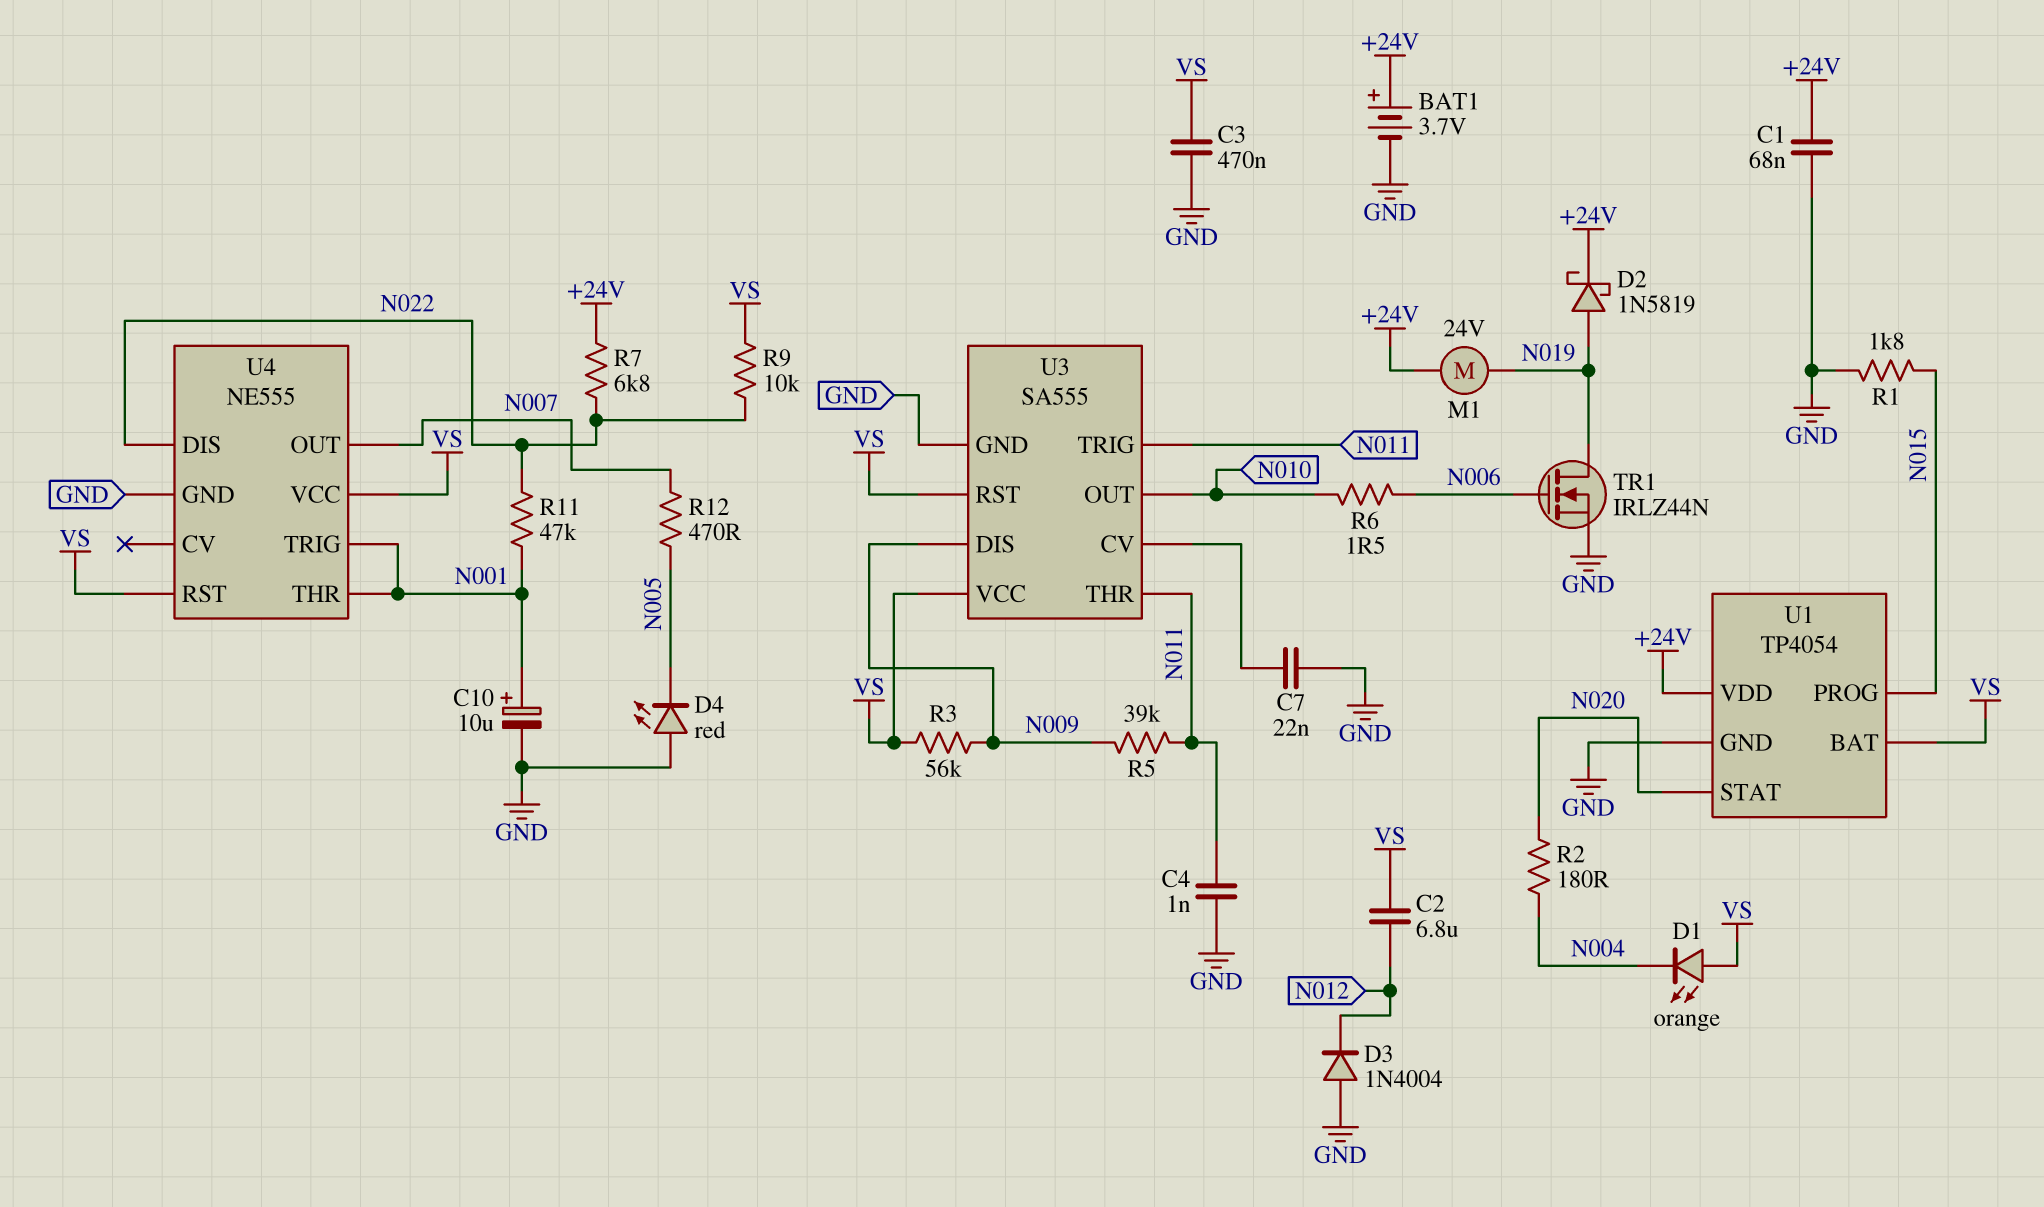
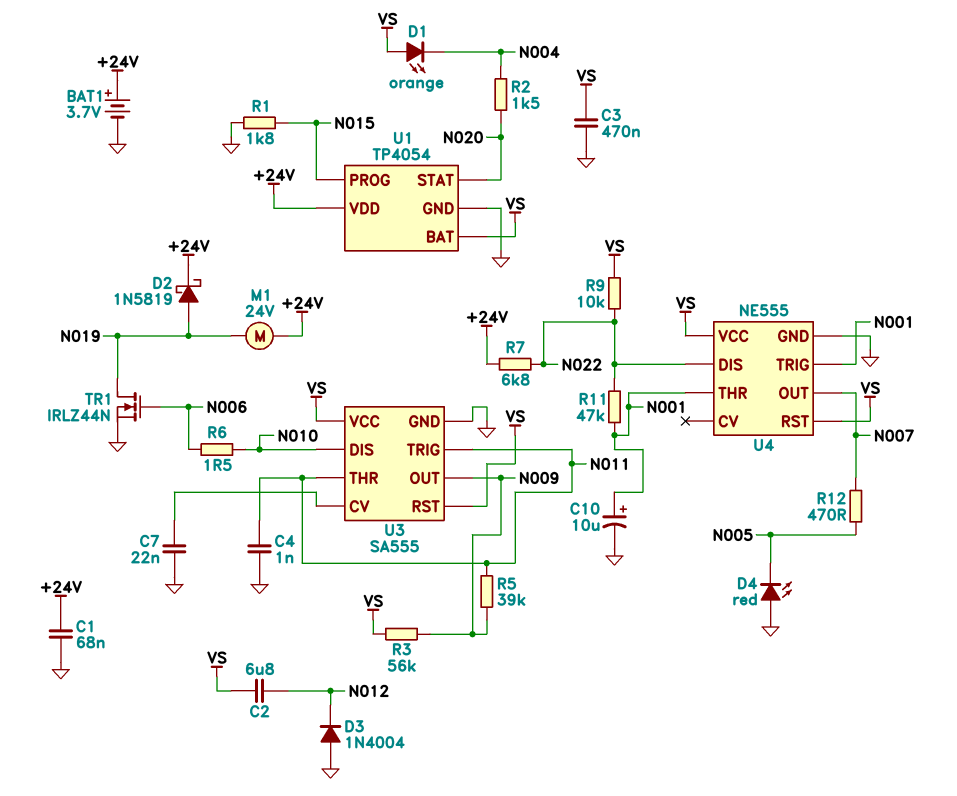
R2: 180 (N004, N020) -> 1.5k (N004, N020)
U3 pin DIS: N009 -> N010
U3 pin OUT: N010 -> N009

